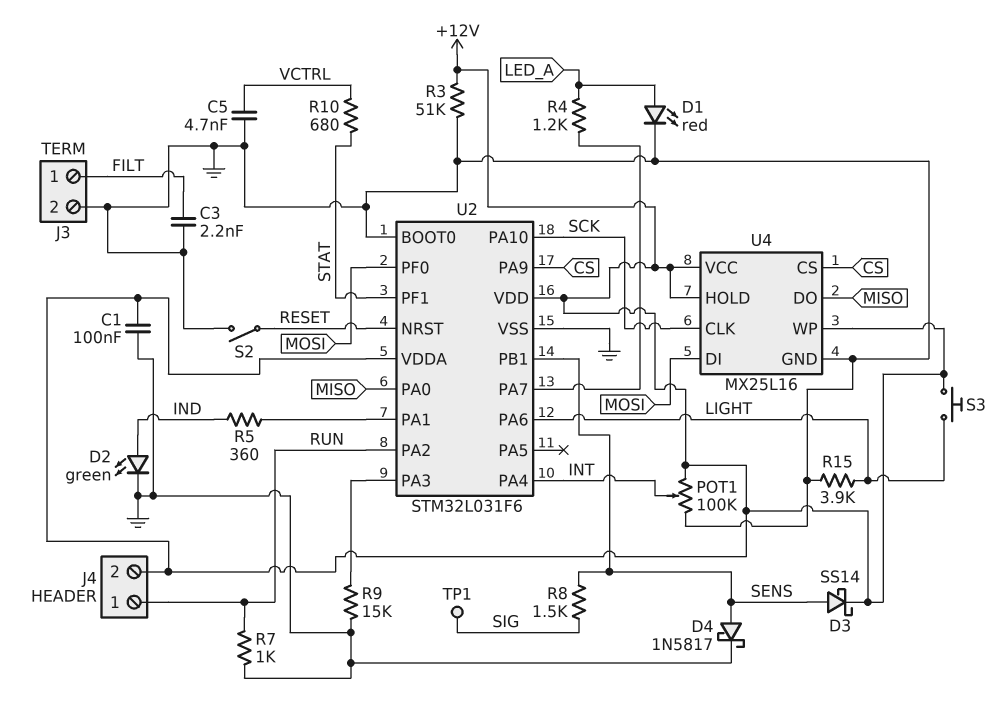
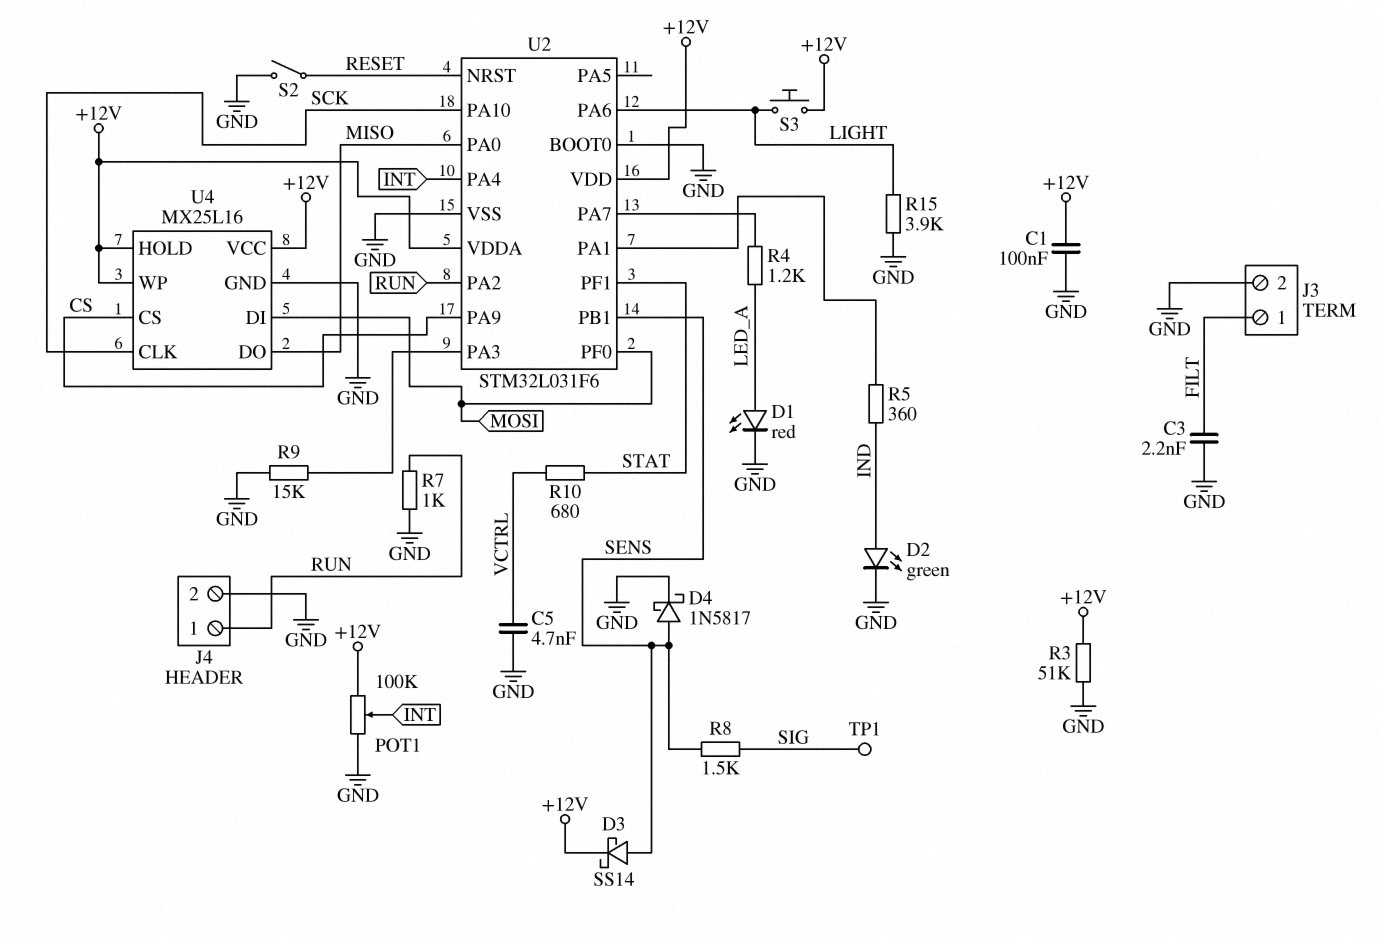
J4 pin 2: +12V -> GND

